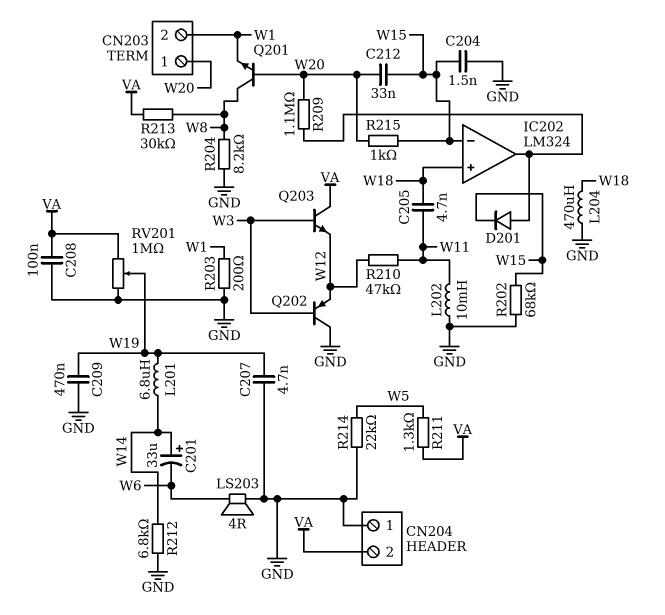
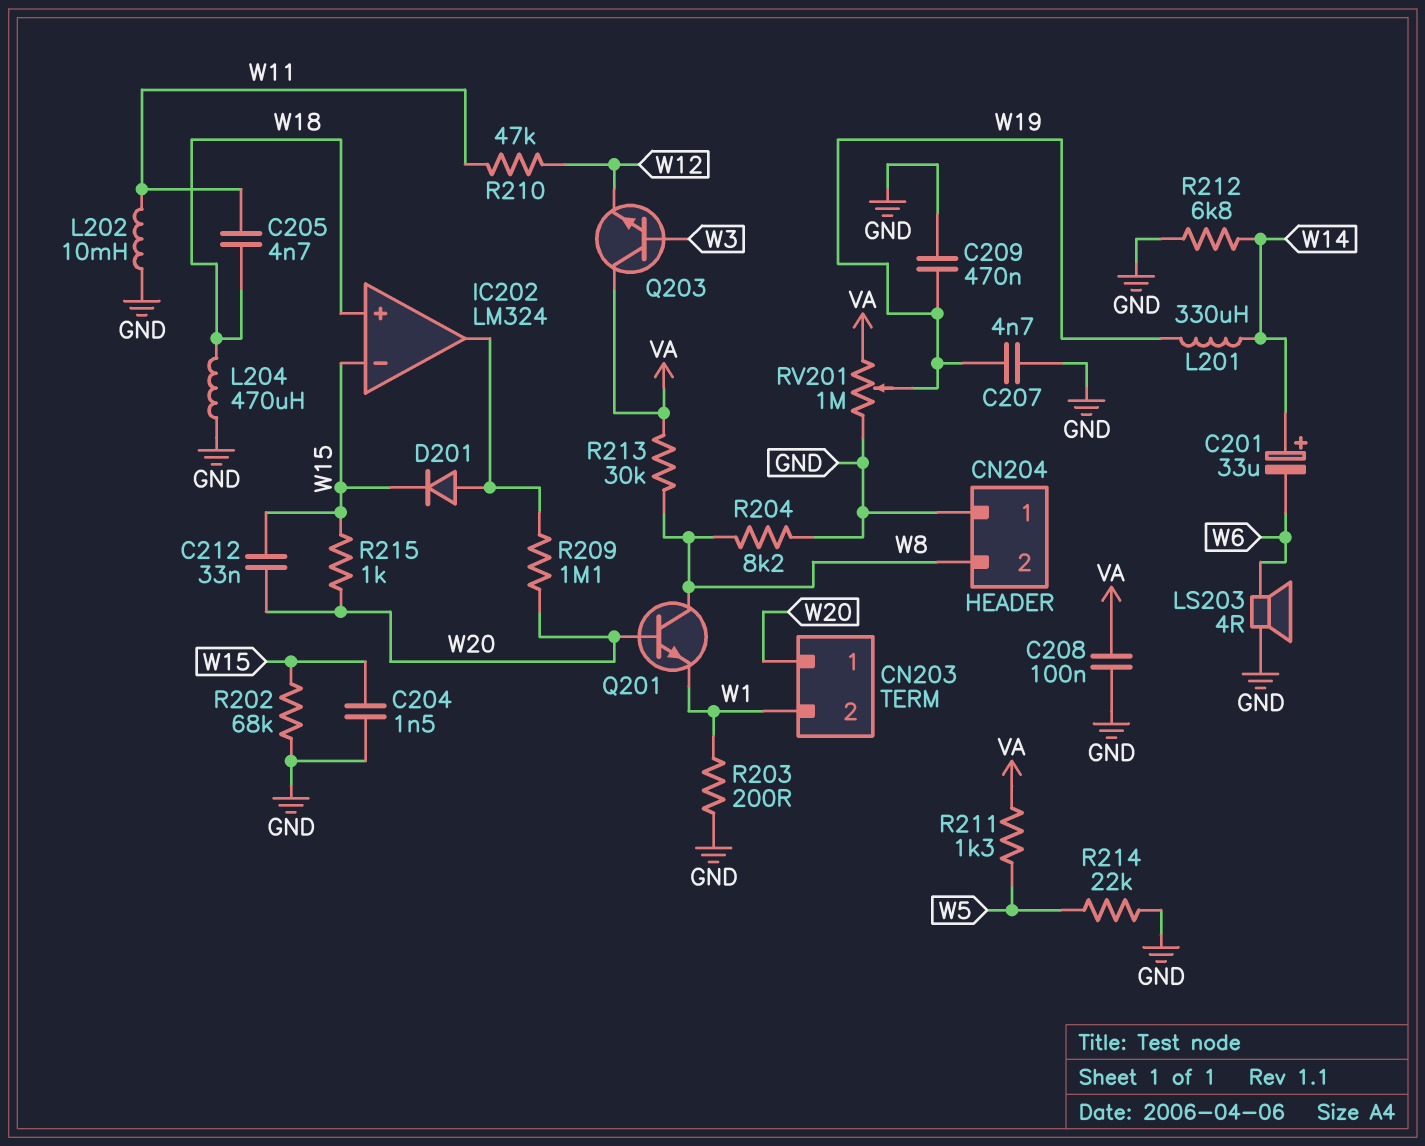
CN204 pin 2: VA -> W8
L201: 6.8uH (W14, W19) -> 330uH (W14, W19)
Q202: PNP (B W3, C GND, E W12) -> none

